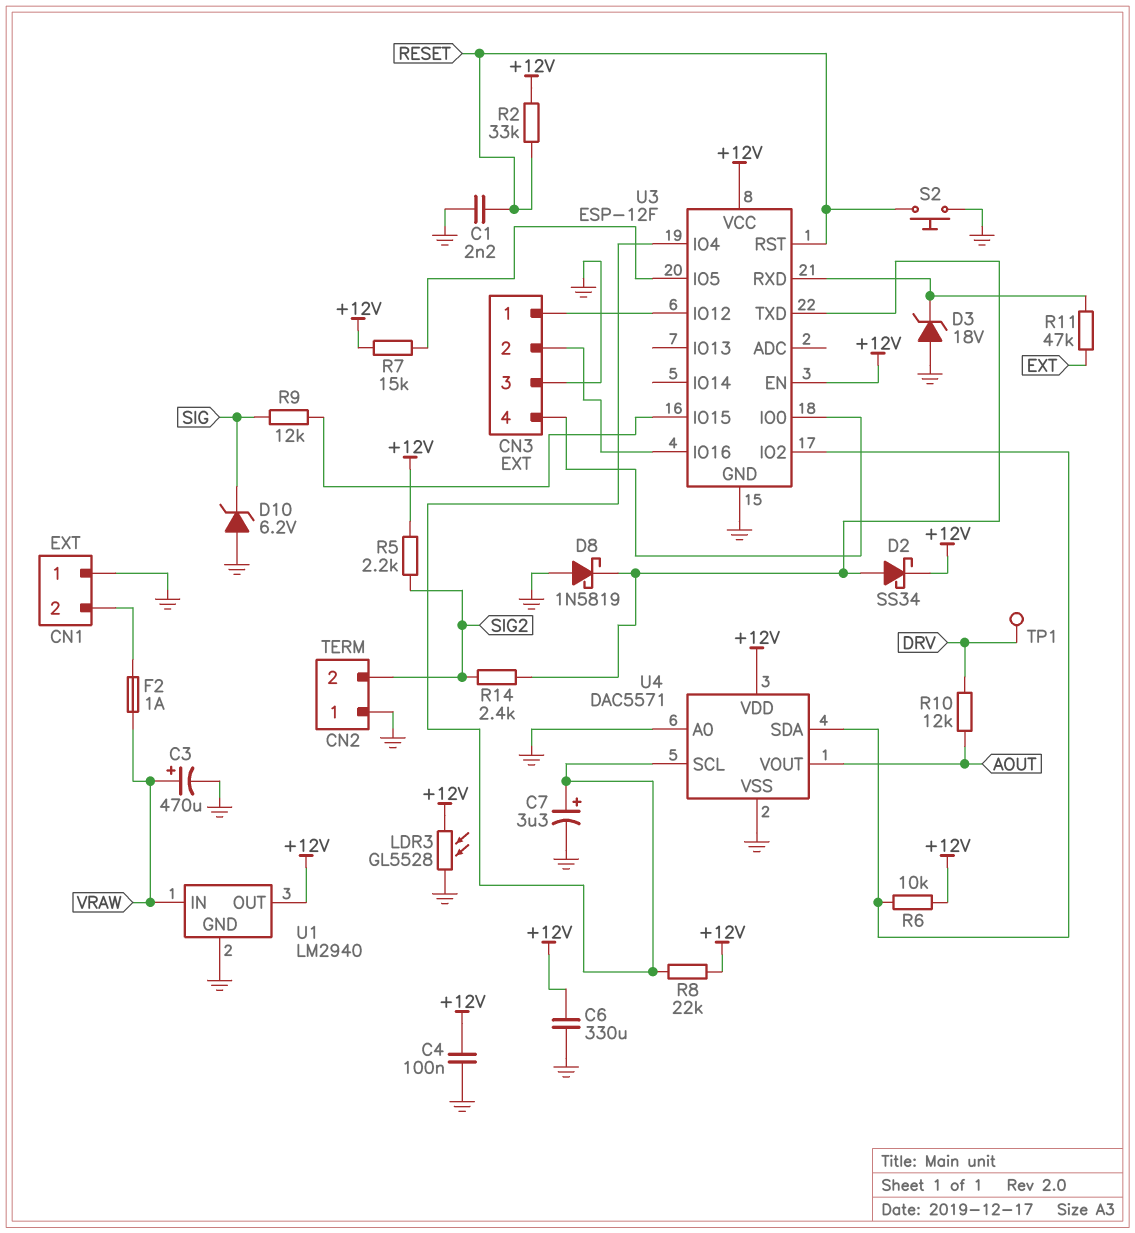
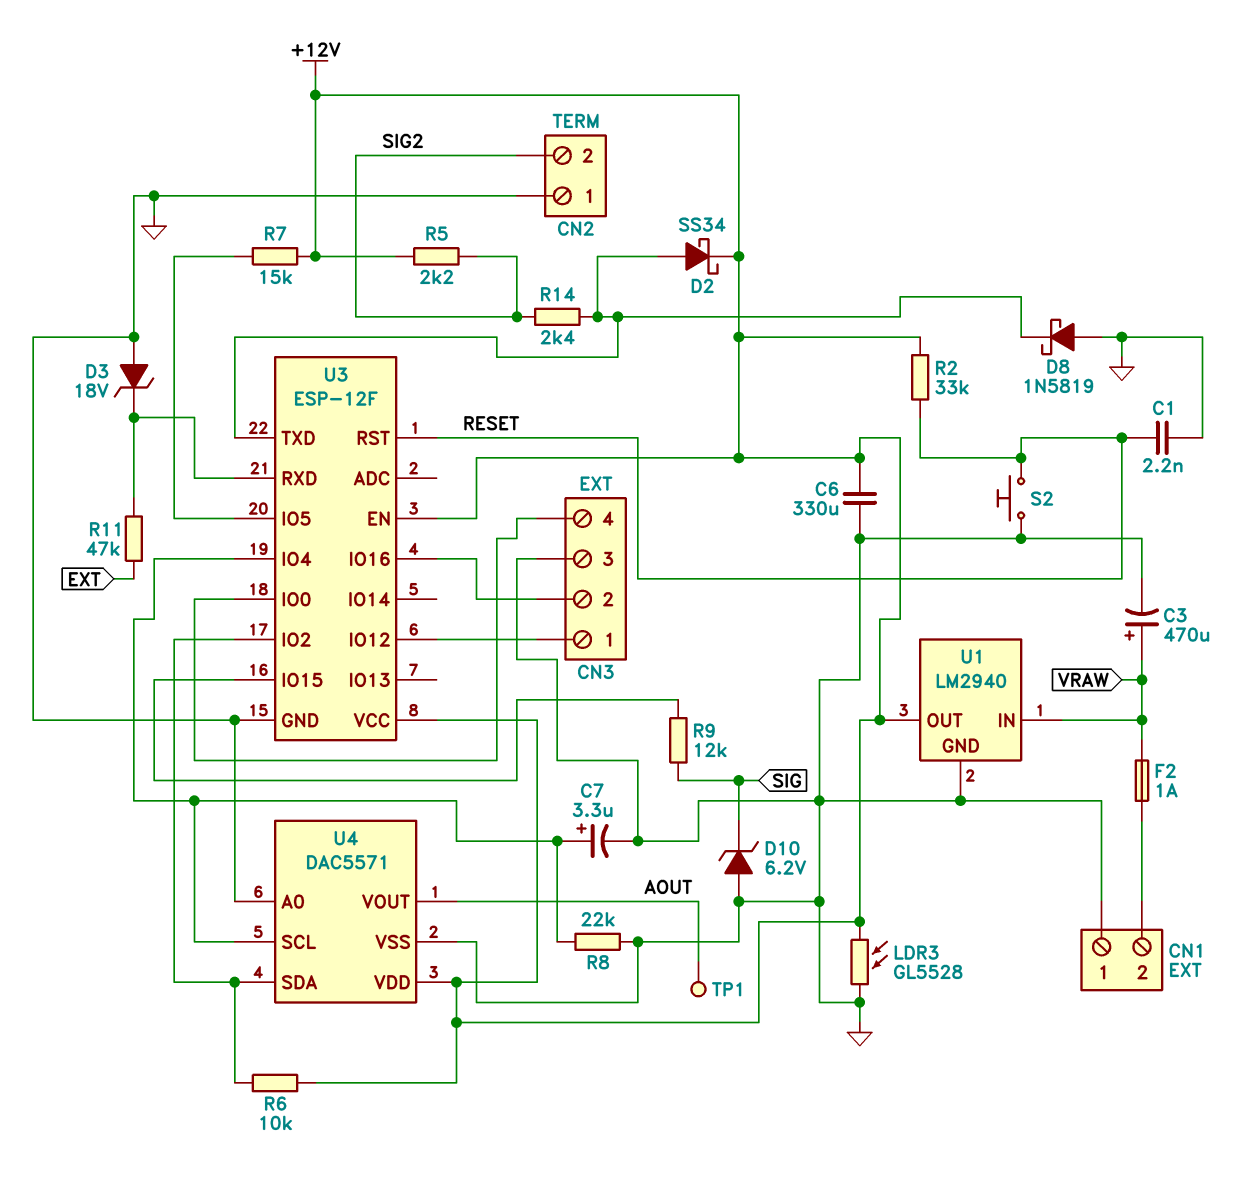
C4: 100nF (+12V, GND) -> none
R8: 22k (+12V, U3/IO4) -> 22k (GND, U3/IO4)
R10: 12k (AOUT, DRV) -> none
TP1: test point (DRV) -> test point (AOUT)

